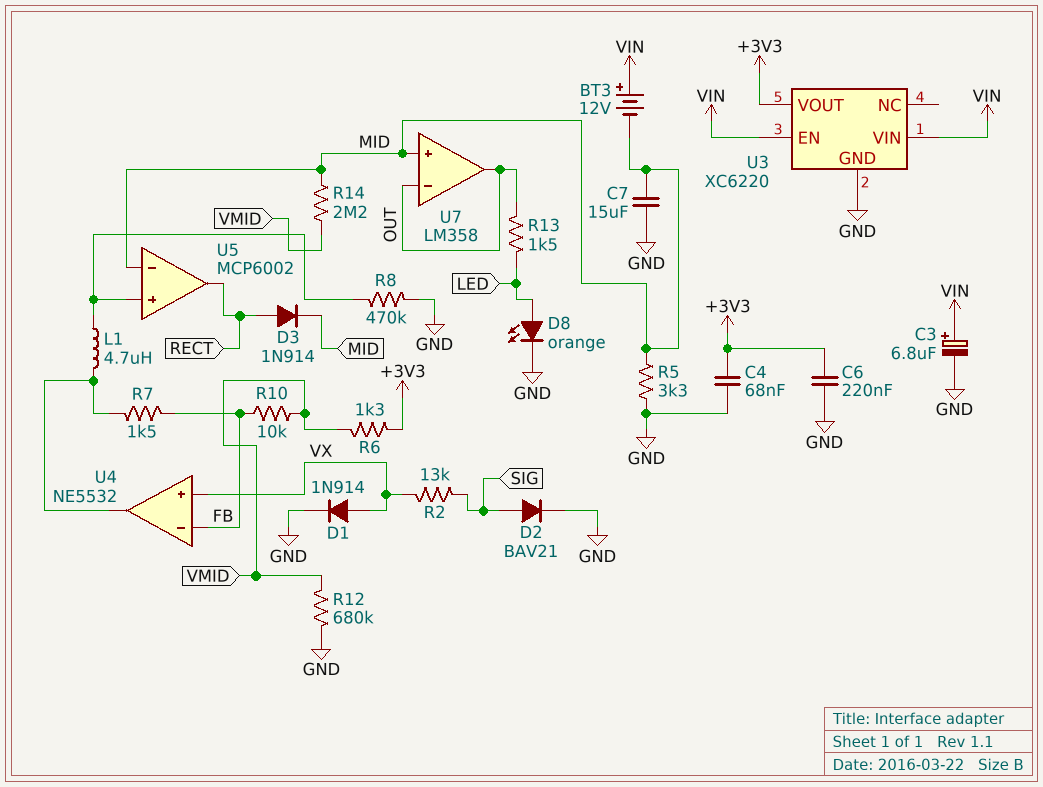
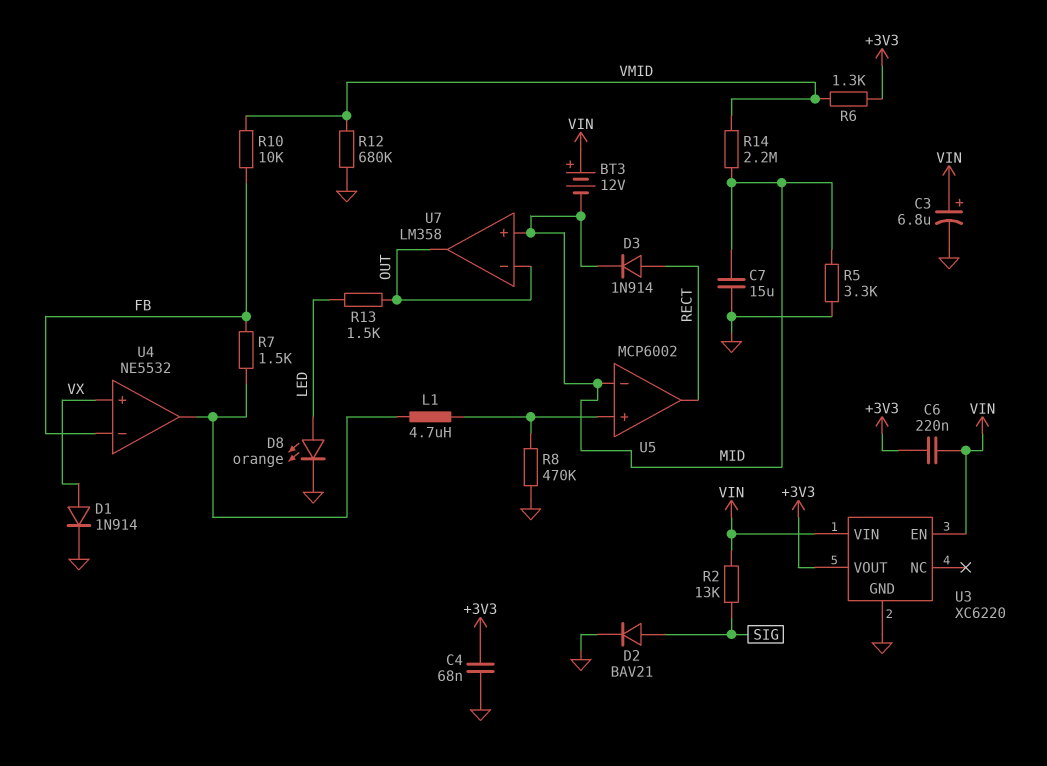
C6: 220nF (+3V3, GND) -> 220nF (+3V3, VIN)
R2: 13k (SIG, VX) -> 13k (SIG, VIN)

